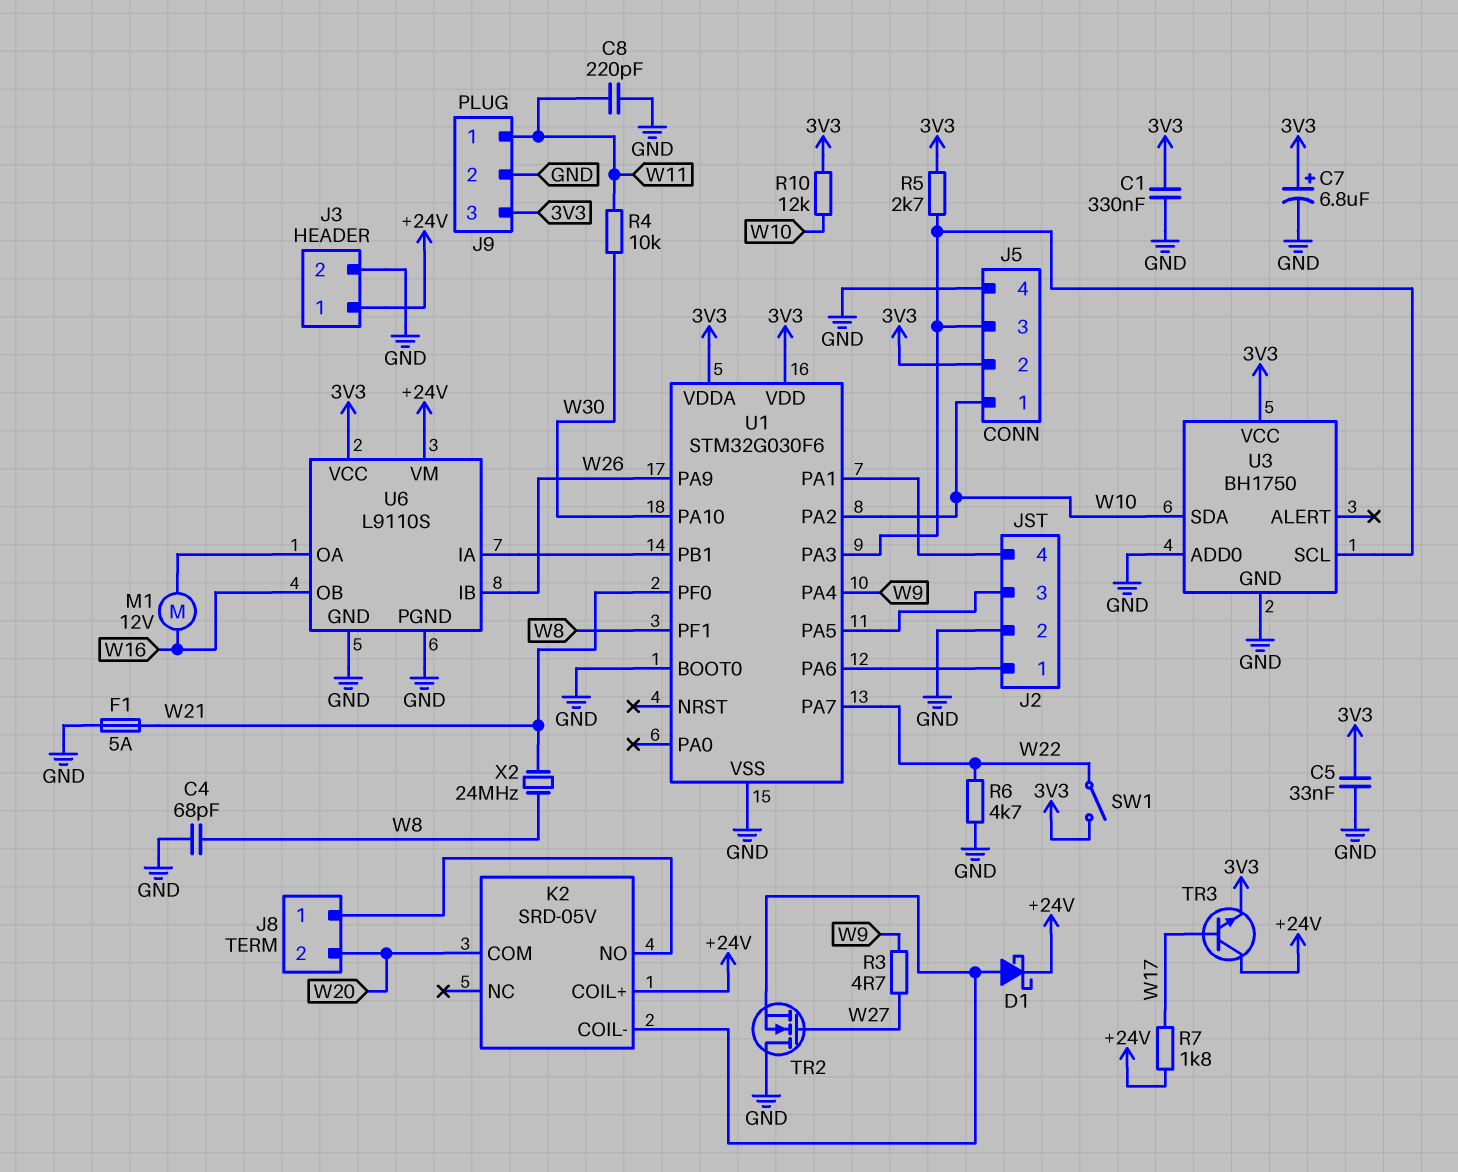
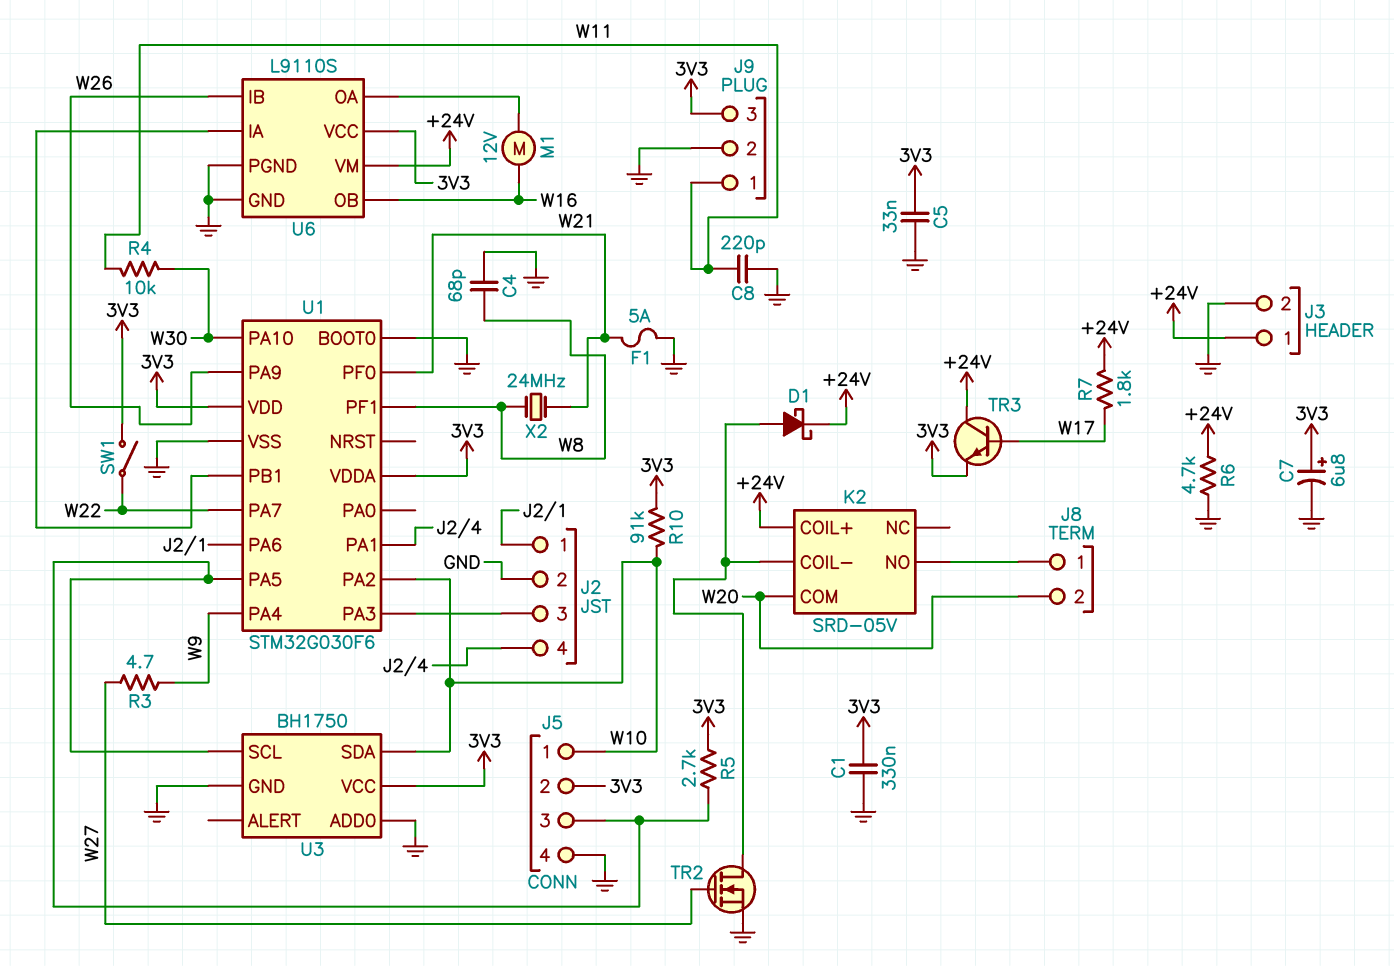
R6: 4.7k (GND, W22) -> 4.7k (+24V, GND)
R10: 12k (3V3, W10) -> 91k (3V3, W10)
TR2: NMOS (G W27, D GND, S K2/COIL-) -> NMOS (G W27, D K2/COIL-, S GND)
U1 pin PA3: J5/3 -> J2/3
U1 pin PA5: J2/3 -> J5/3

